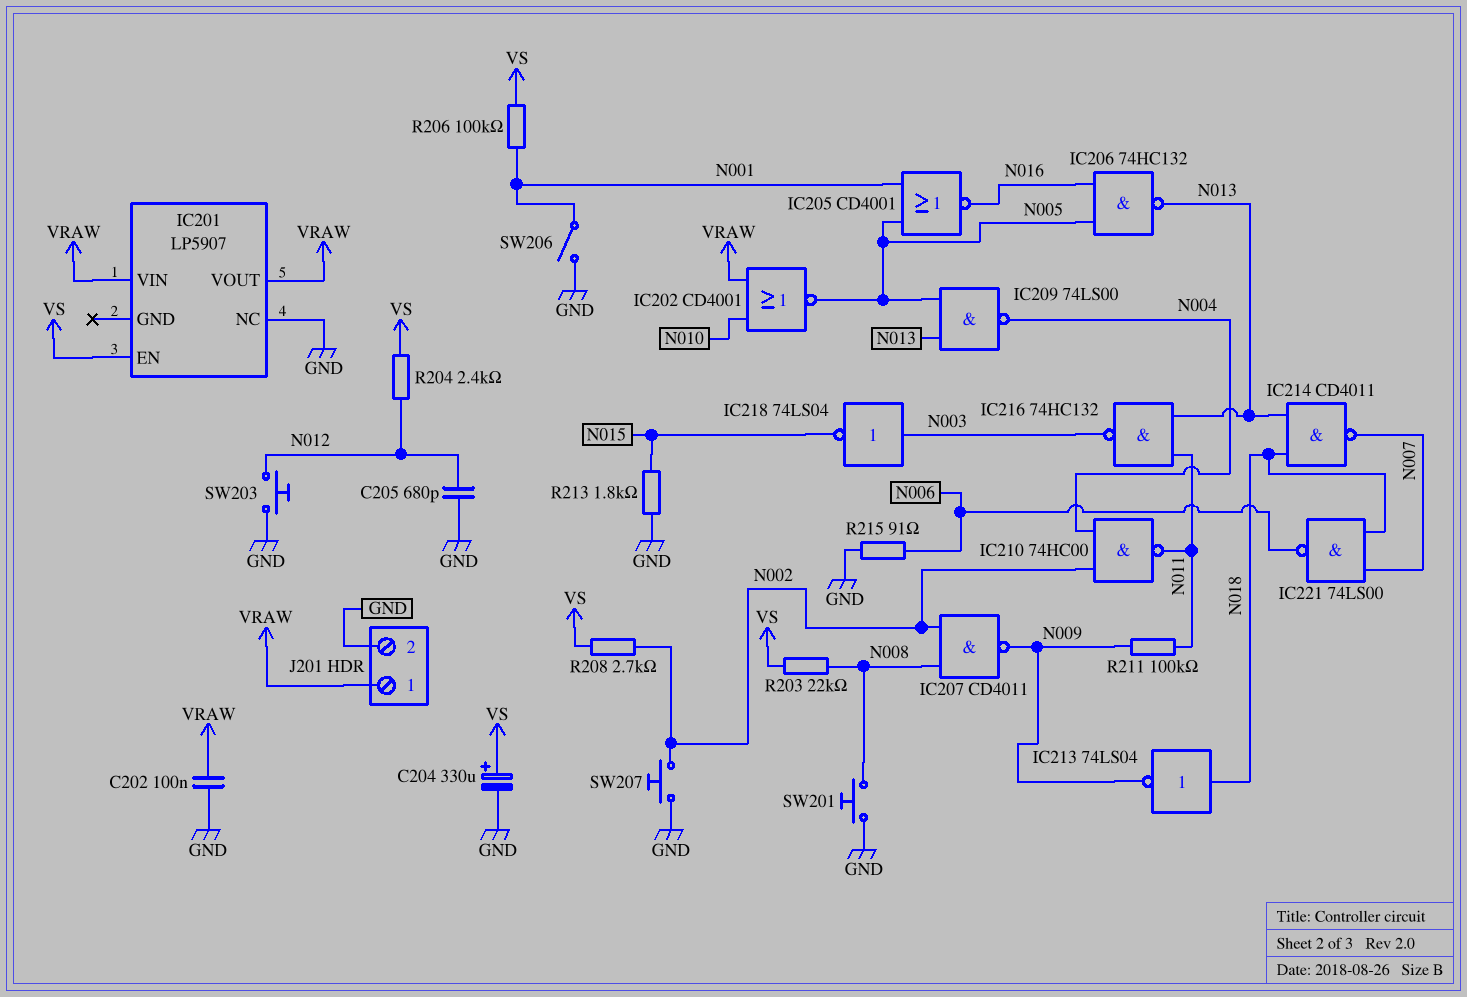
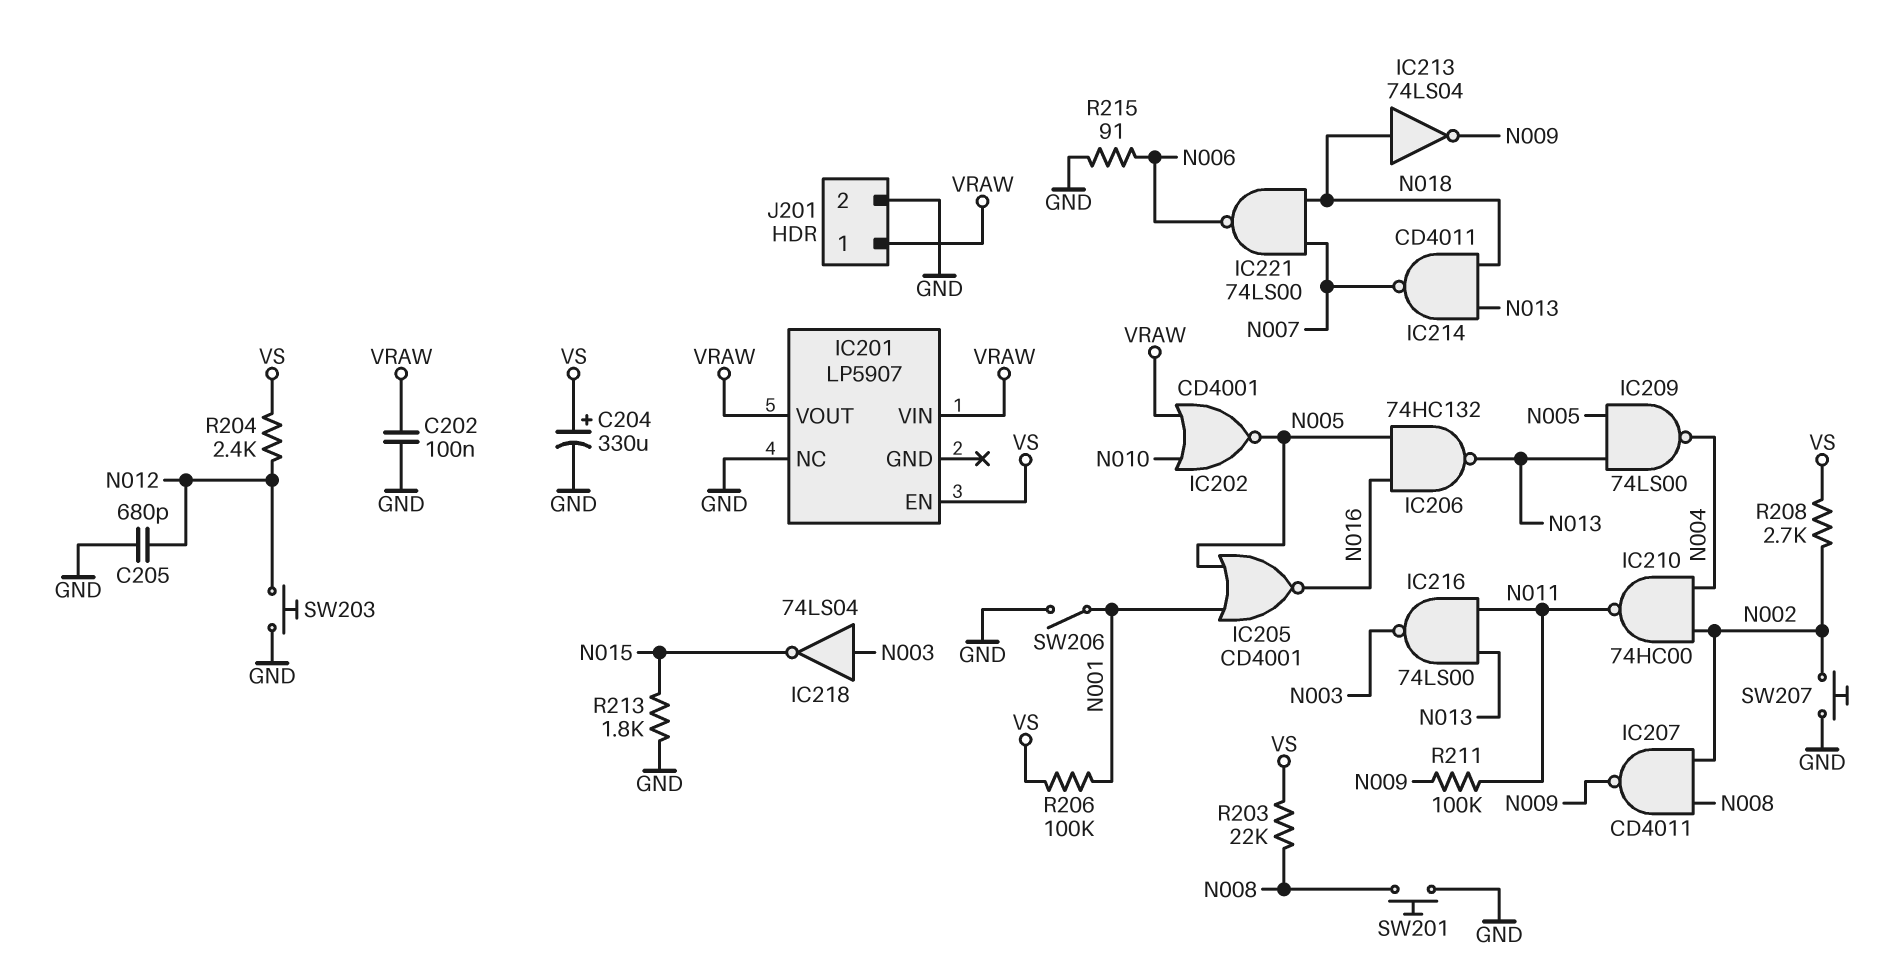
IC216: NAND 74HC132 (in N011, in N013, out N003) -> NAND 74LS00 (in N011, in N013, out N003)

